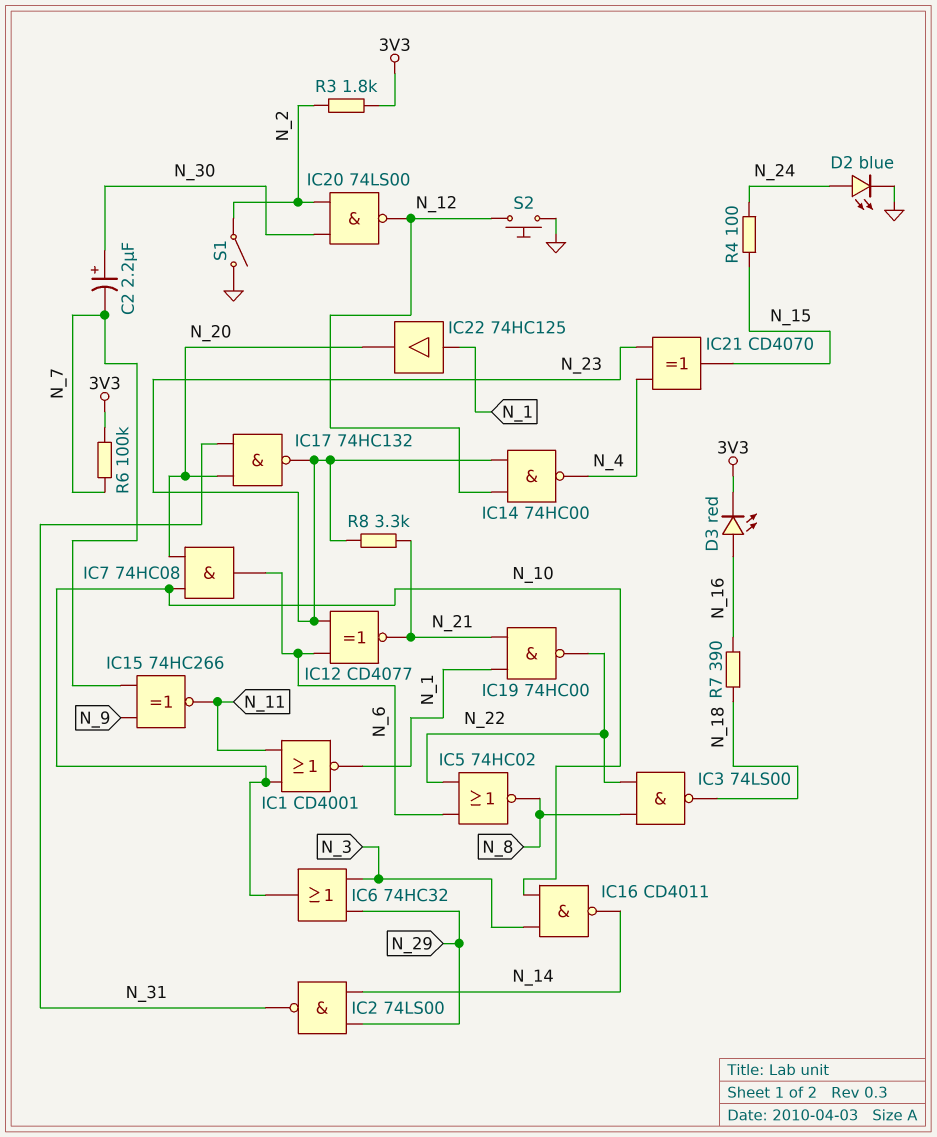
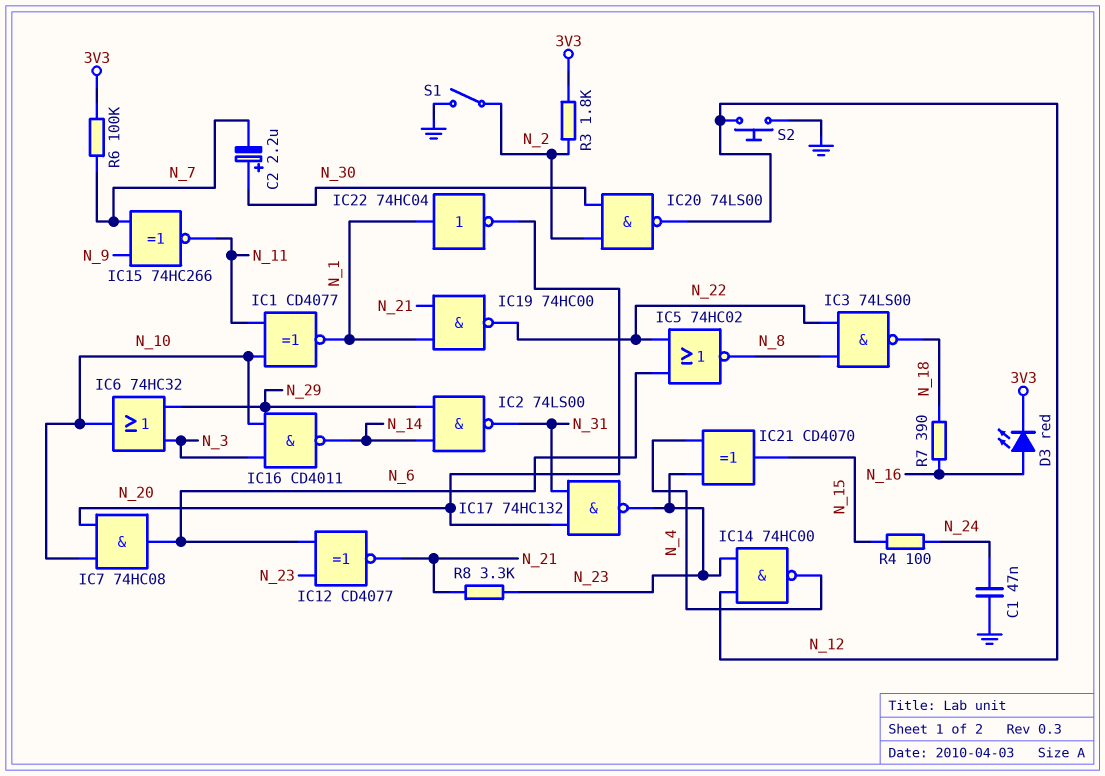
C1: none -> 47nF (GND, N_24)
D2: LED blue (A N_24, K GND) -> none
IC1: NOR CD4001 (in N_10, in N_11, out N_1) -> XNOR CD4077 (in N_10, in N_11, out N_1)
IC22: buffer 74HC125 (in N_1, out N_20) -> NOT 74HC04 (in N_1, out N_20)

